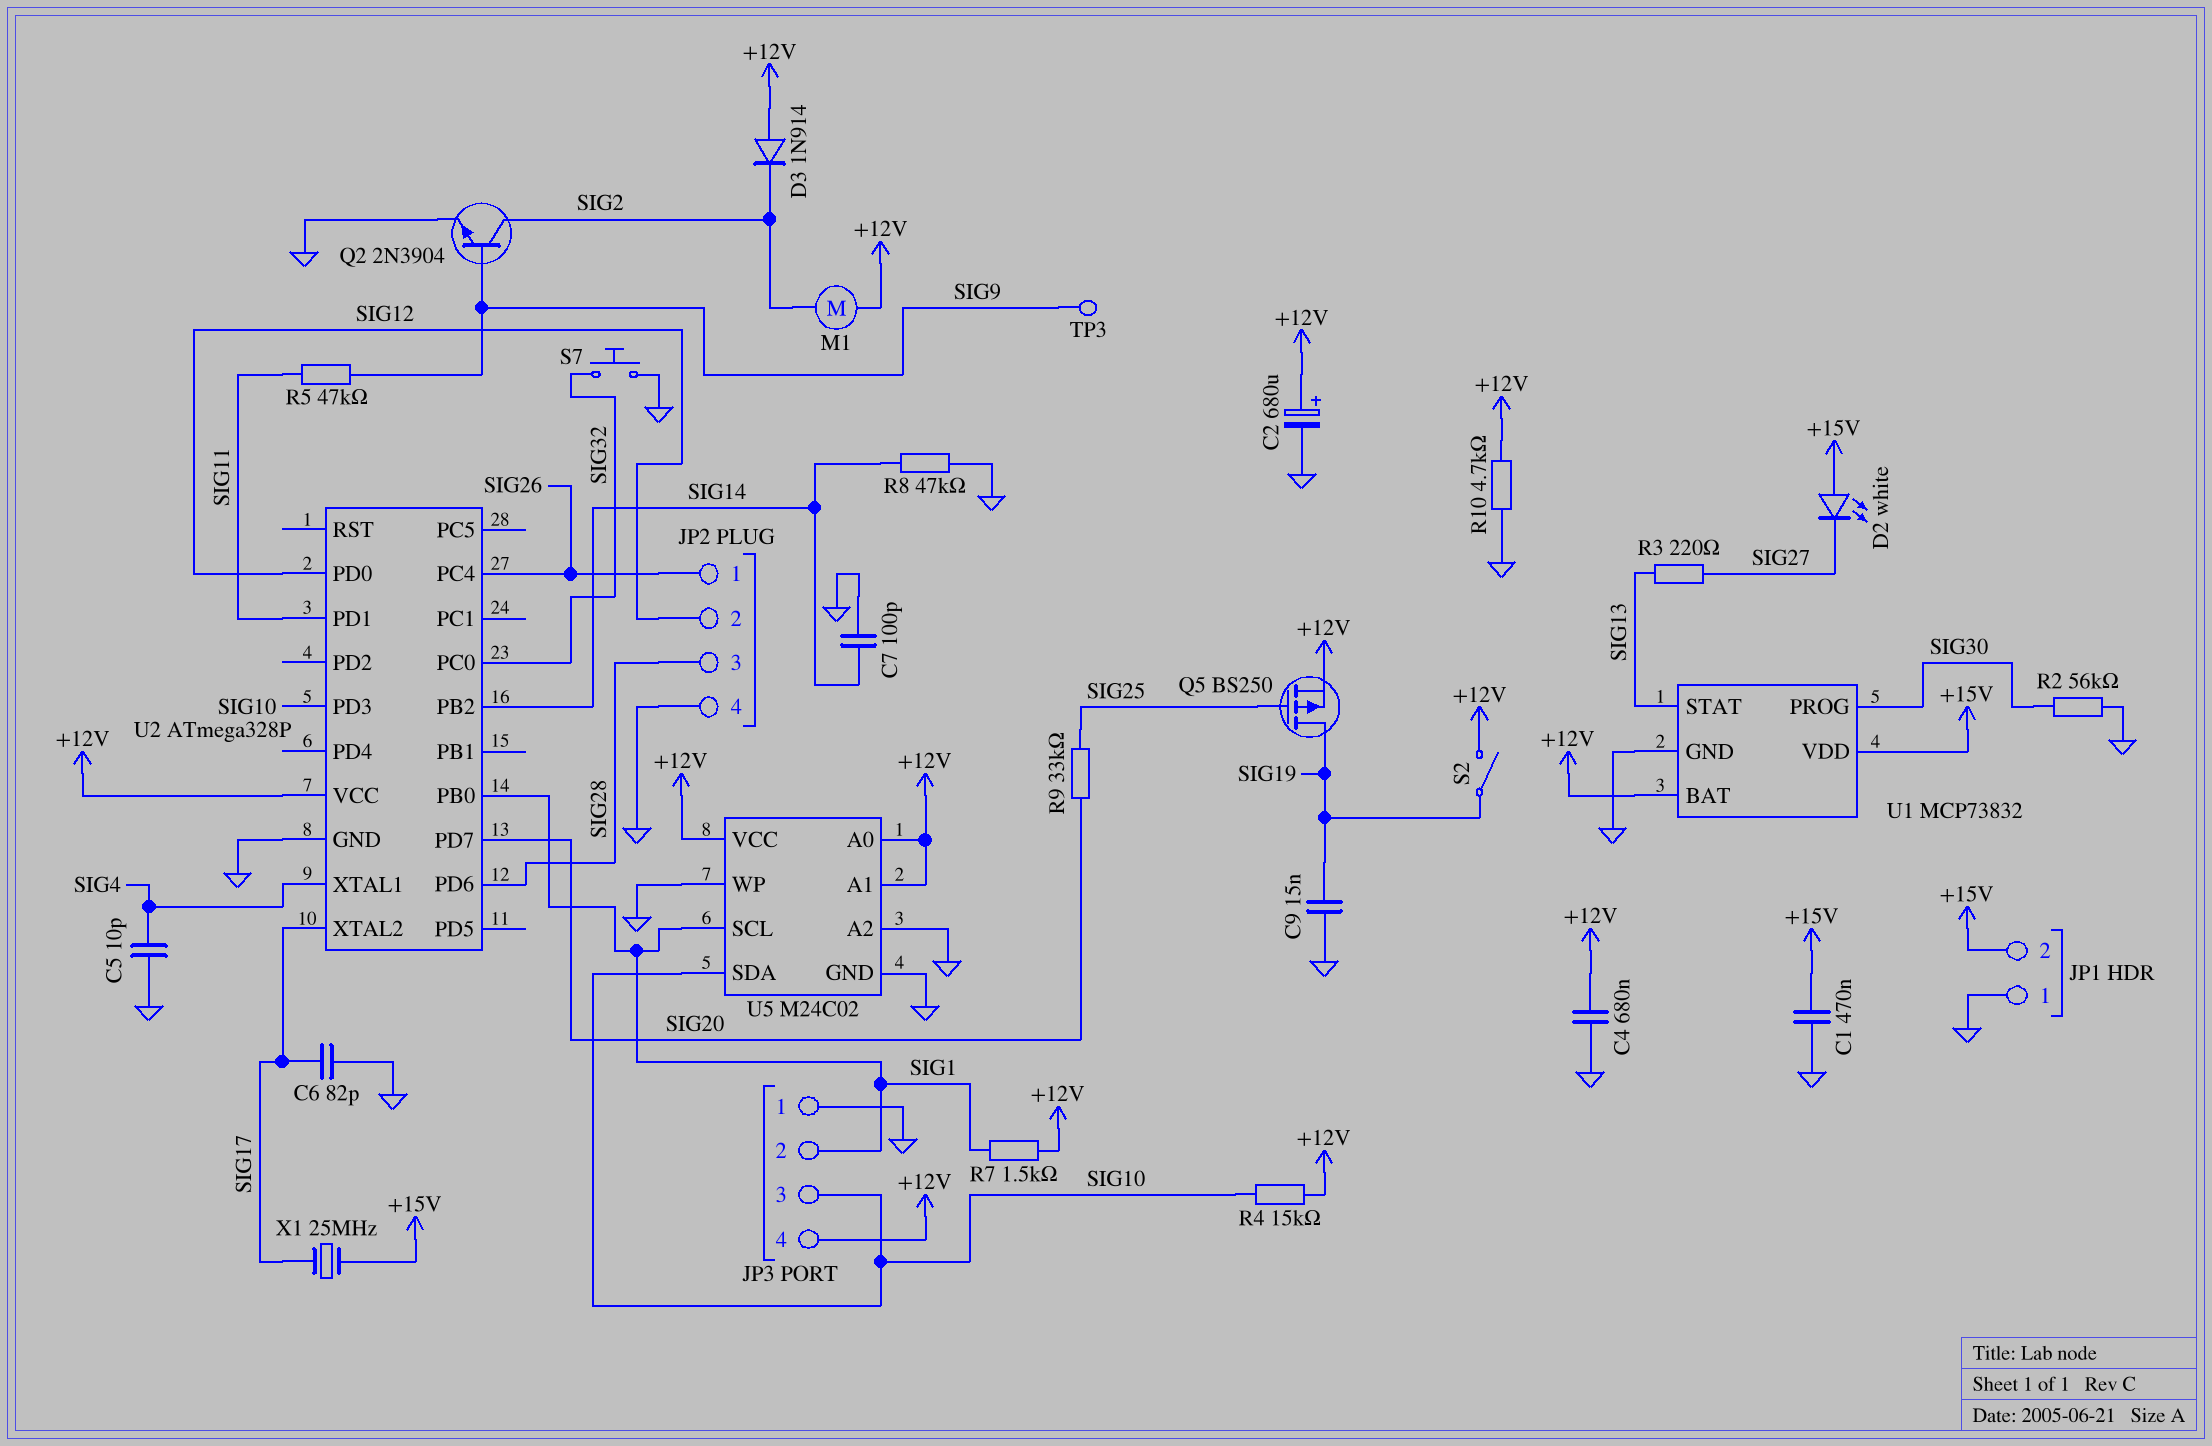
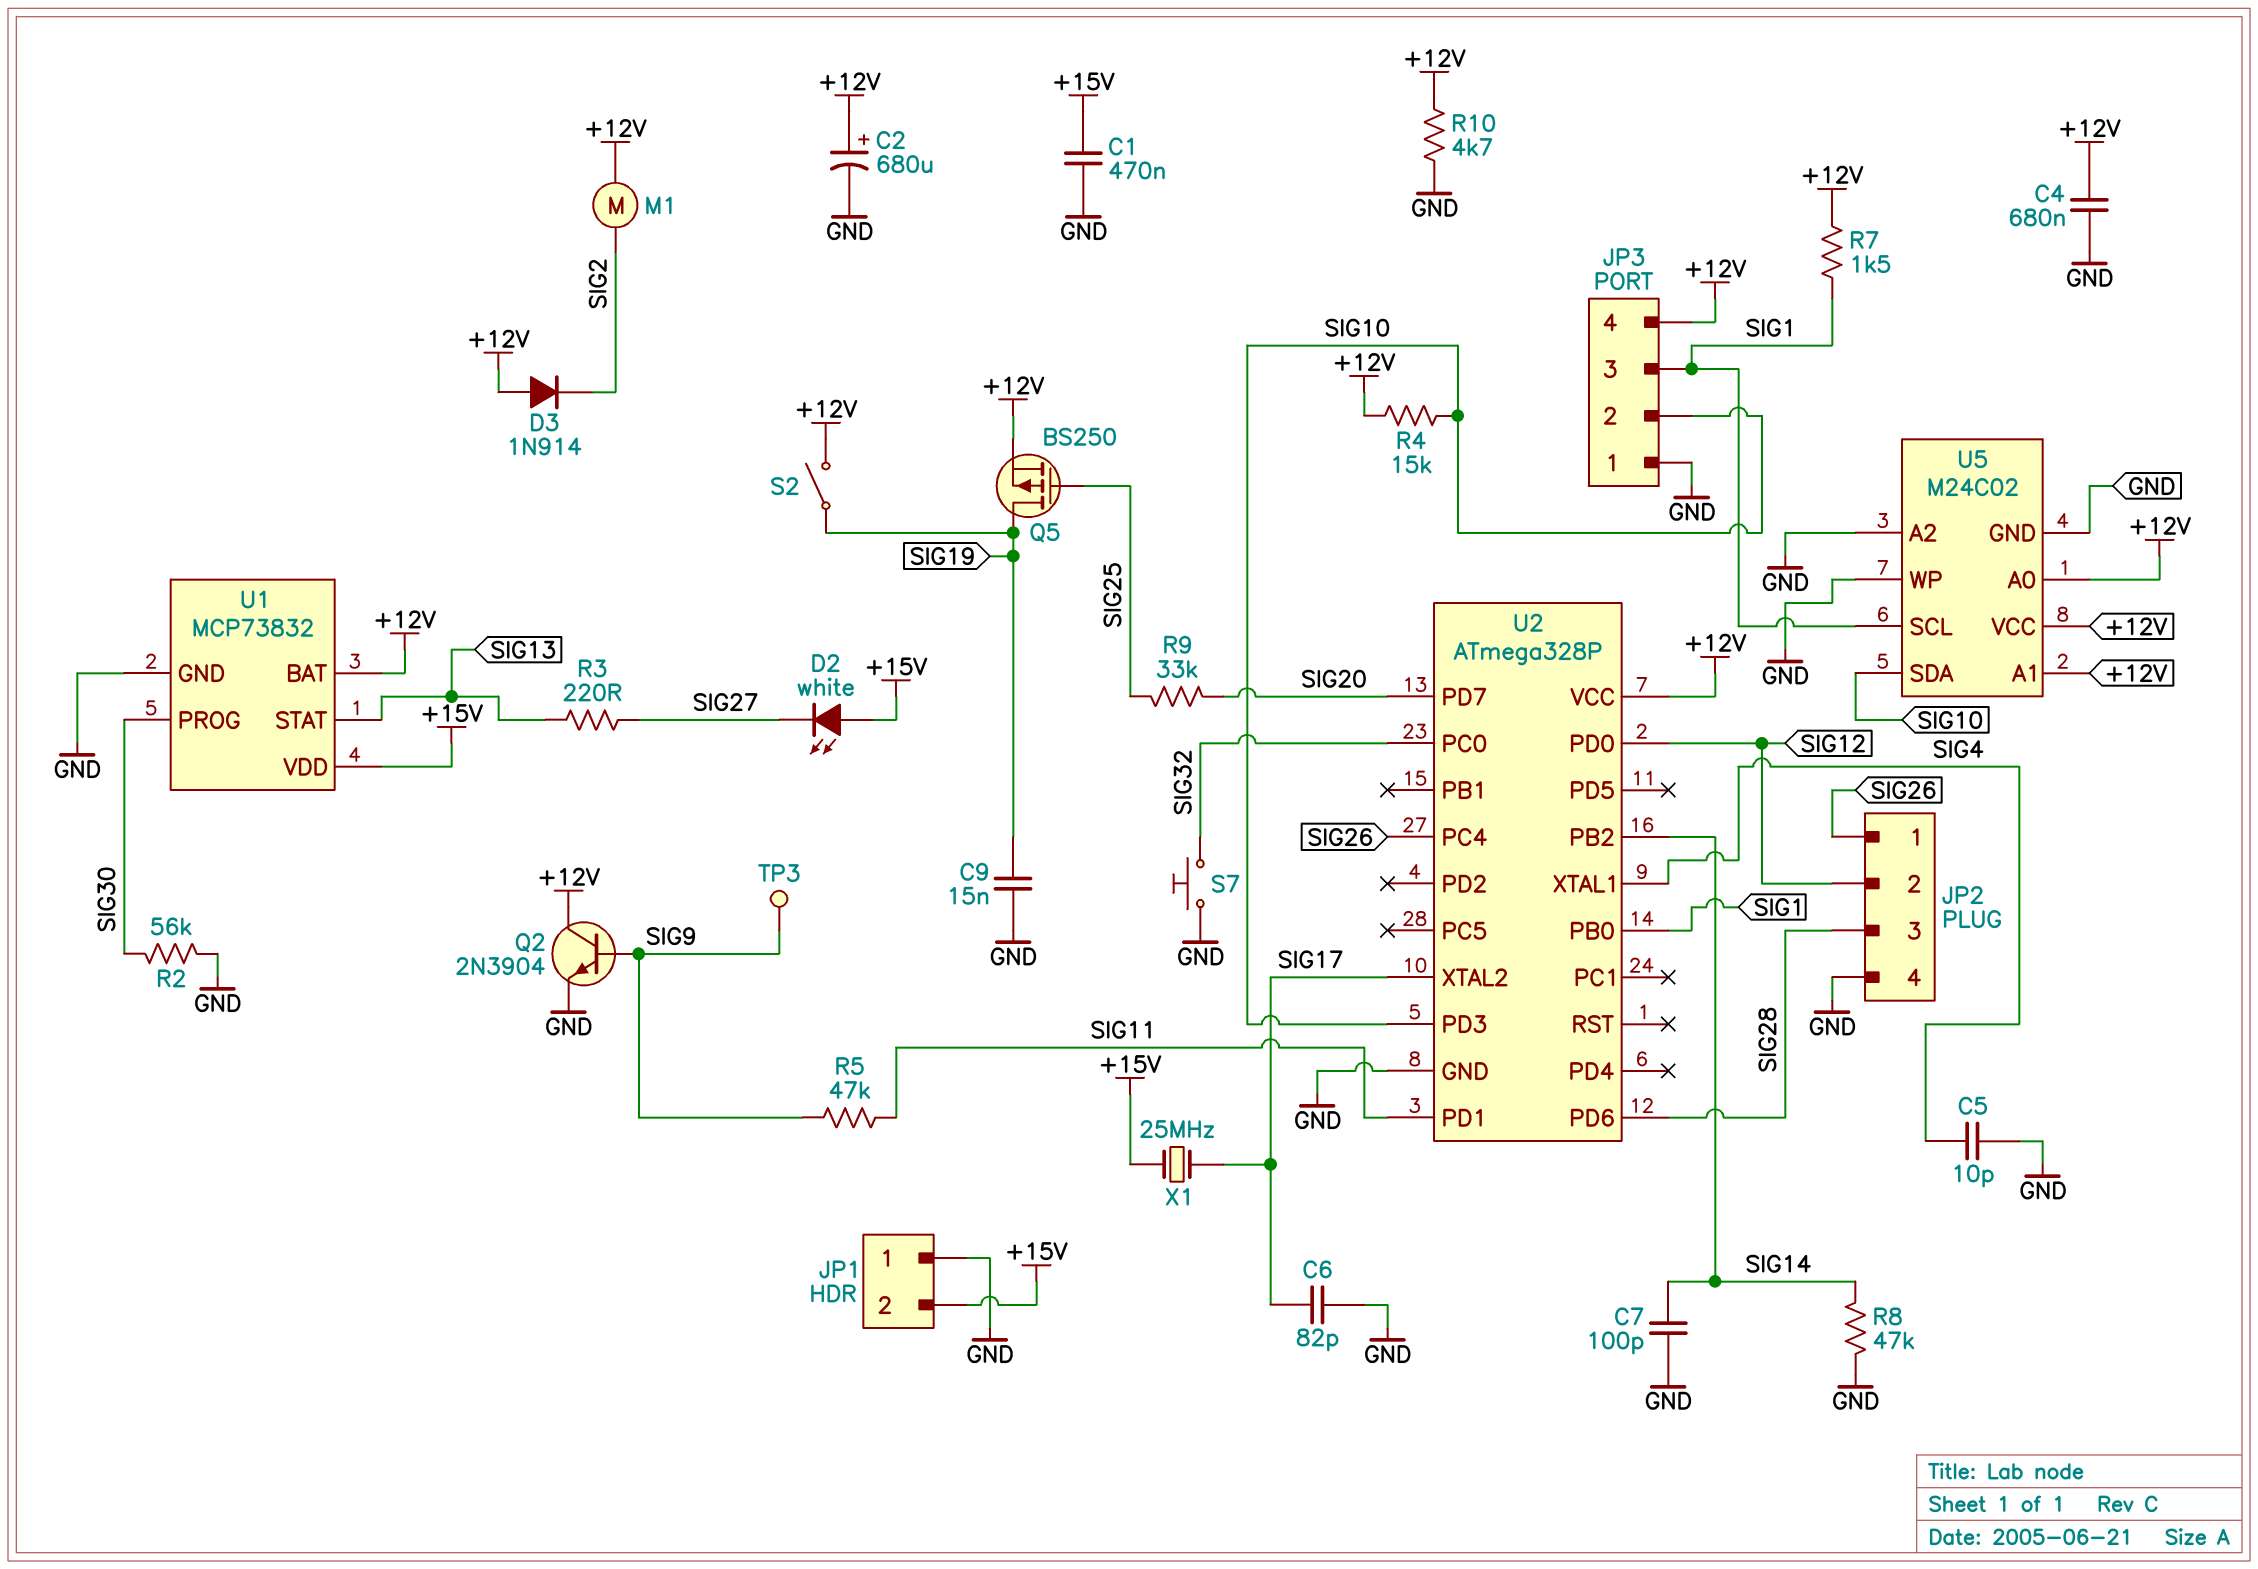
JP3 pin 2: SIG1 -> SIG10
JP3 pin 3: SIG10 -> SIG1
Q2: NPN 2N3904 (B SIG9, C SIG2, E GND) -> NPN 2N3904 (B SIG9, C +12V, E GND)

